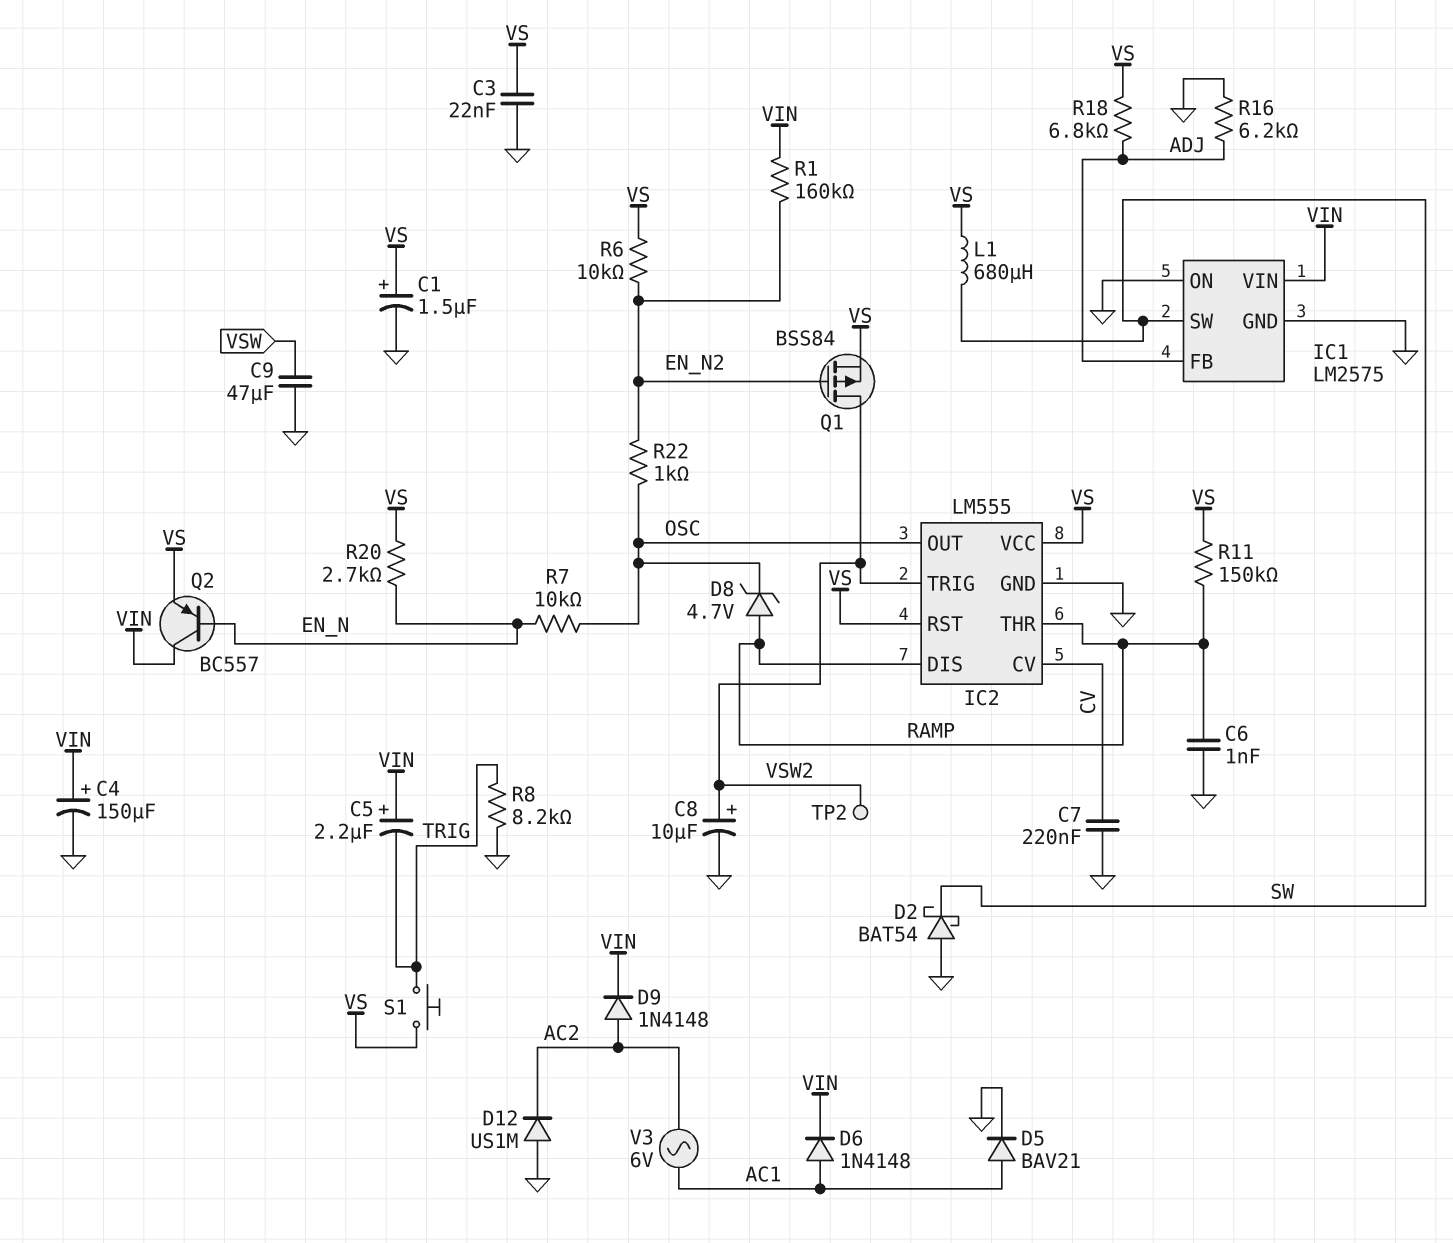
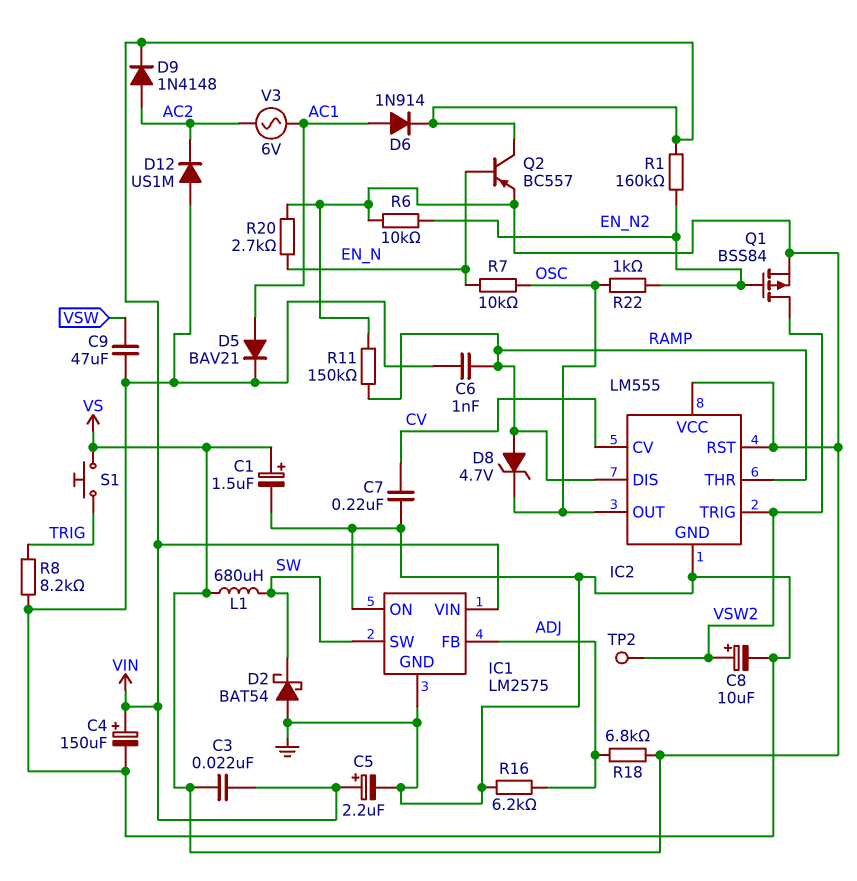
C3: 22nF (GND, VS) -> 22nF (VIN, VS)
C5: 2.2uF (plus VIN, minus TRIG) -> 2.2uF (plus VIN, minus GND)
D6: diode 1N4148 (A AC1, K VIN) -> diode 1N914 (A AC1, K VIN)

